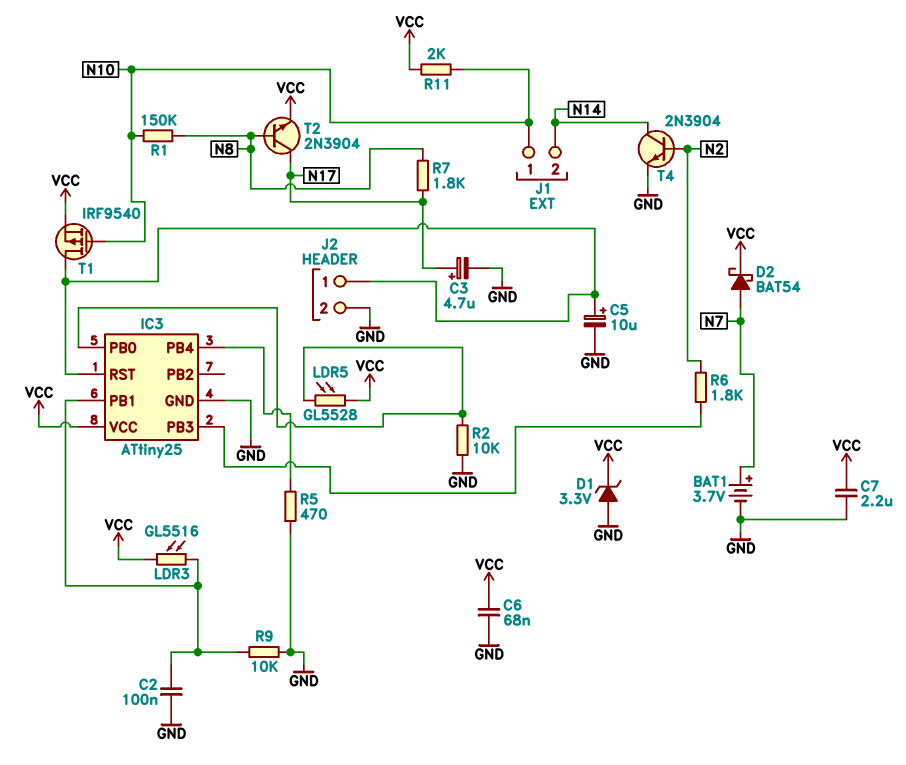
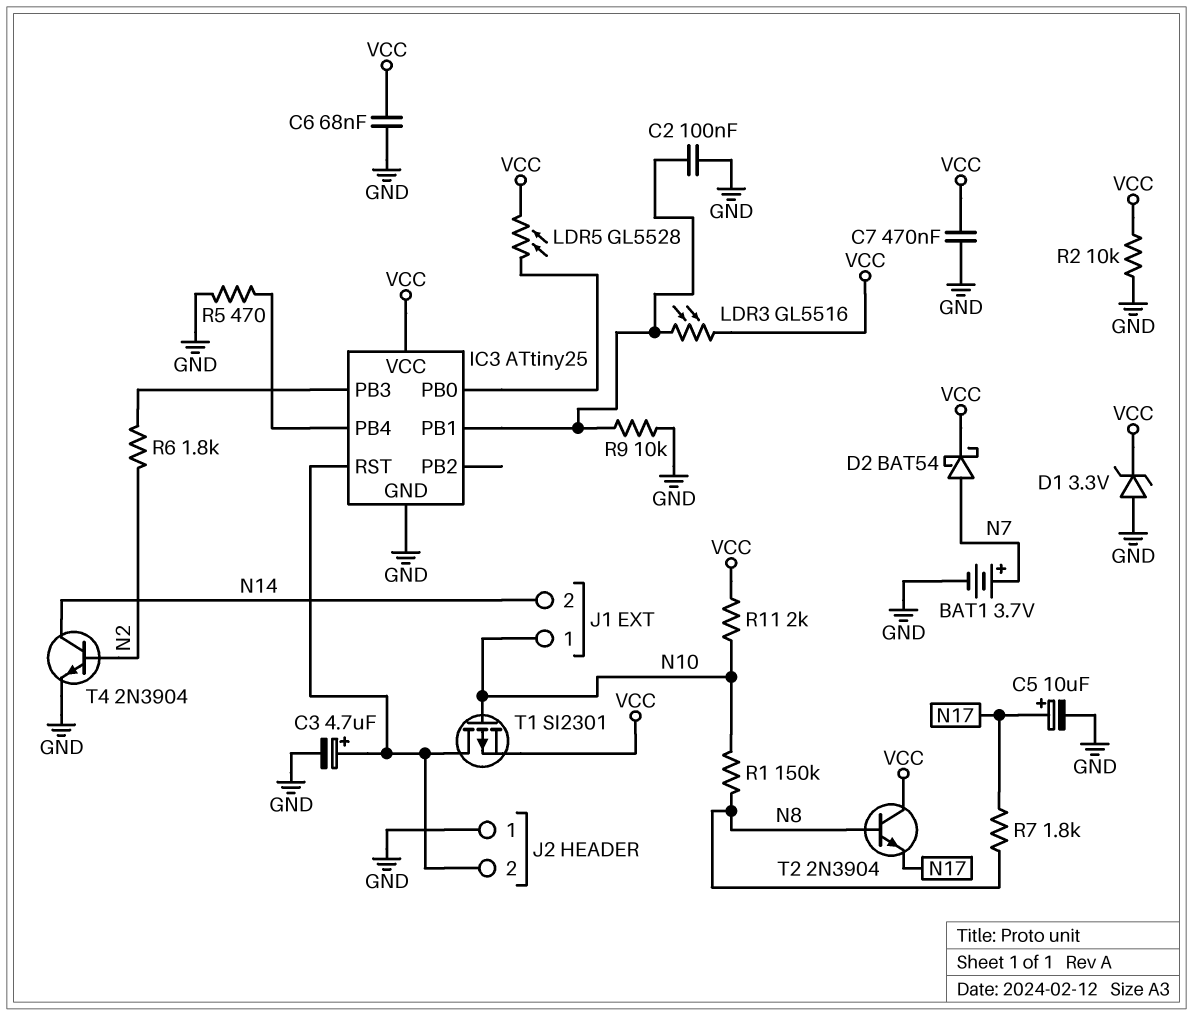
C3: 4.7uF (plus N17, minus GND) -> 4.7uF (plus IC3/RST, minus GND)
C5: 10uF (plus IC3/RST, minus GND) -> 10uF (plus N17, minus GND)
C7: 2.2uF (GND, VCC) -> 470nF (GND, VCC)
J2 pin 1: IC3/RST -> GND
J2 pin 2: GND -> IC3/RST
R2: 10k (GND, IC3/PB0) -> 10k (GND, VCC)
T1: PMOS IRF9540 (G N10, D IC3/RST, S VCC) -> PMOS SI2301 (G N10, D IC3/RST, S VCC)
T2: NPN 2N3904 (B N8, C N17, E VCC) -> NPN 2N3904 (B N8, C VCC, E N17)

